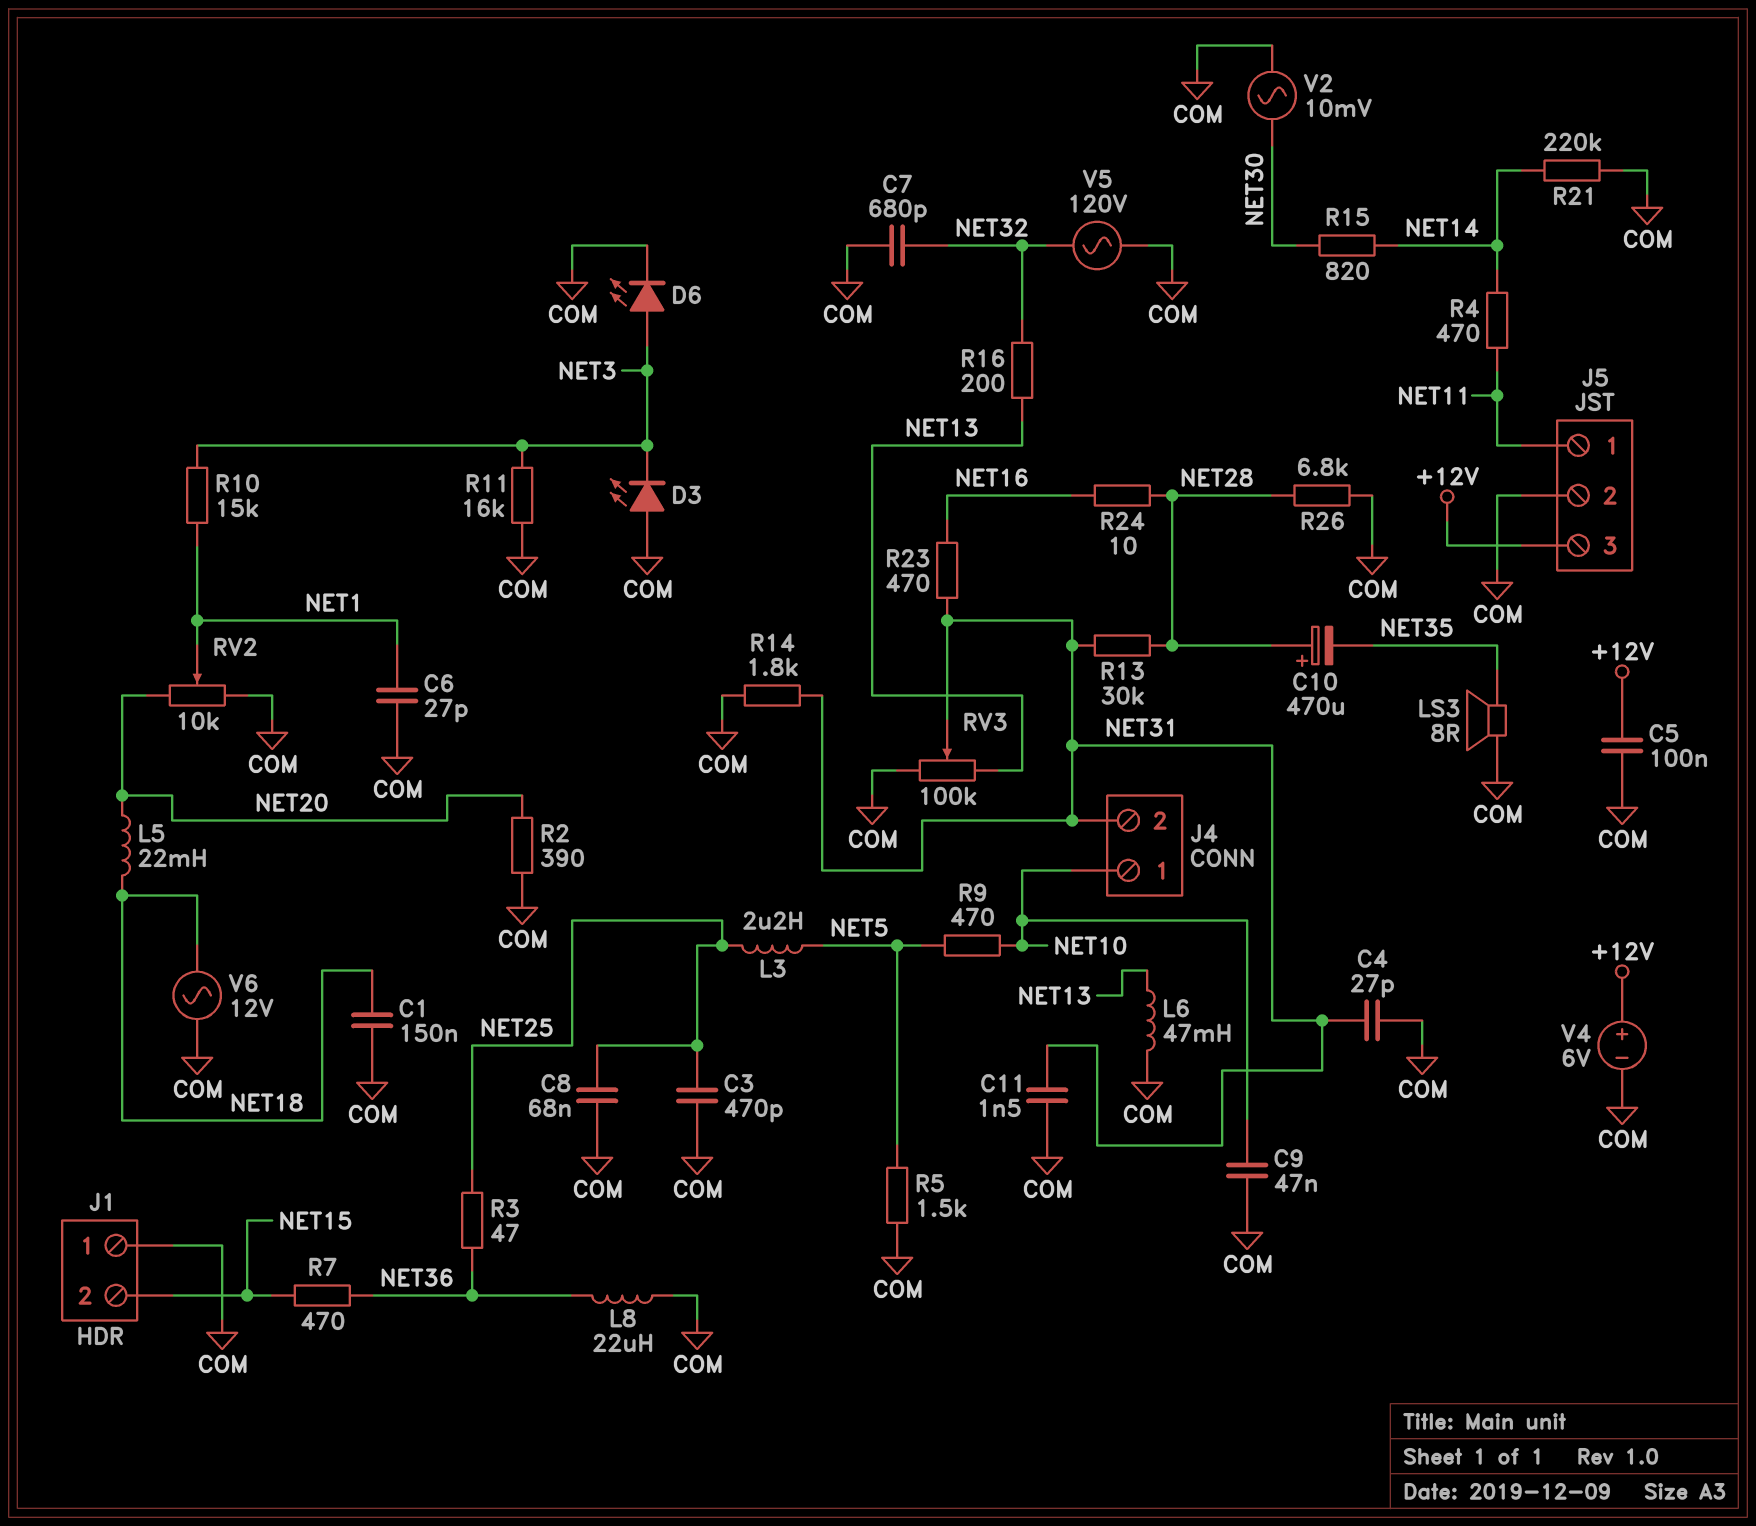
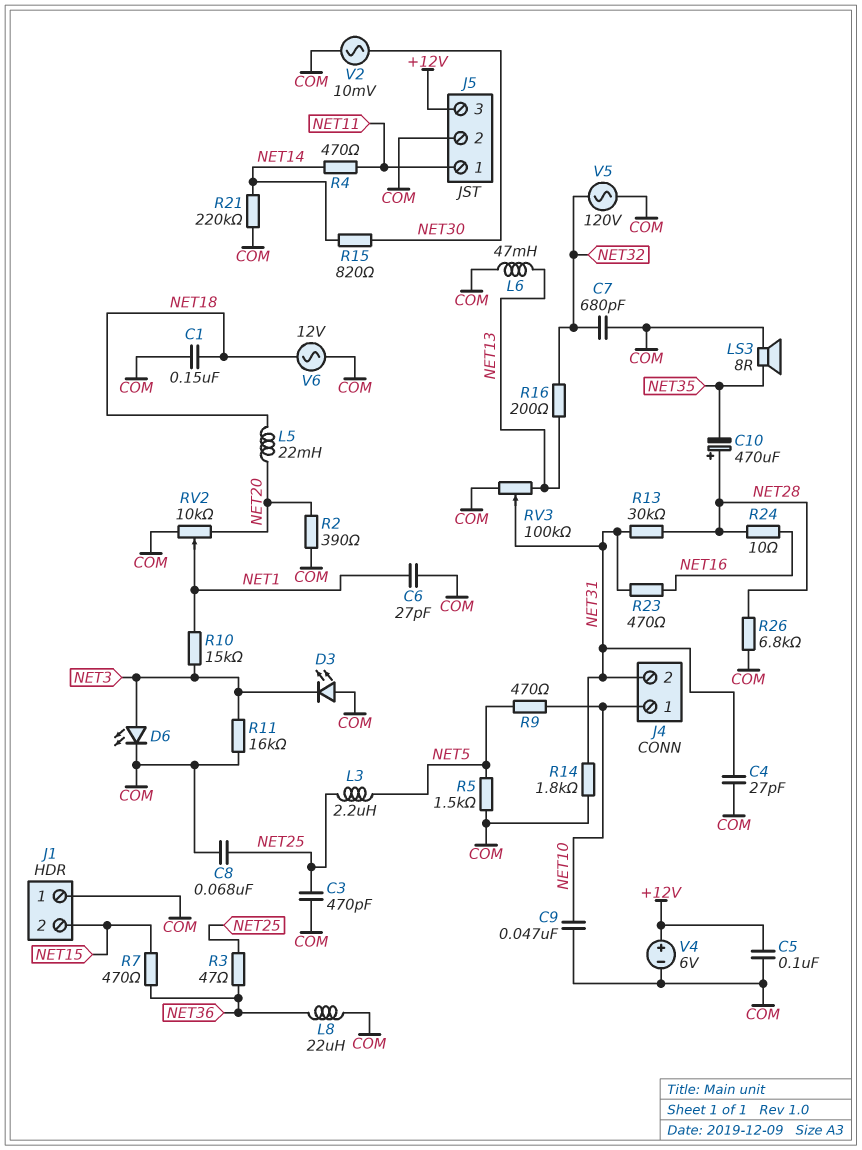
C11: 1.5nF (COM, NET31) -> none

